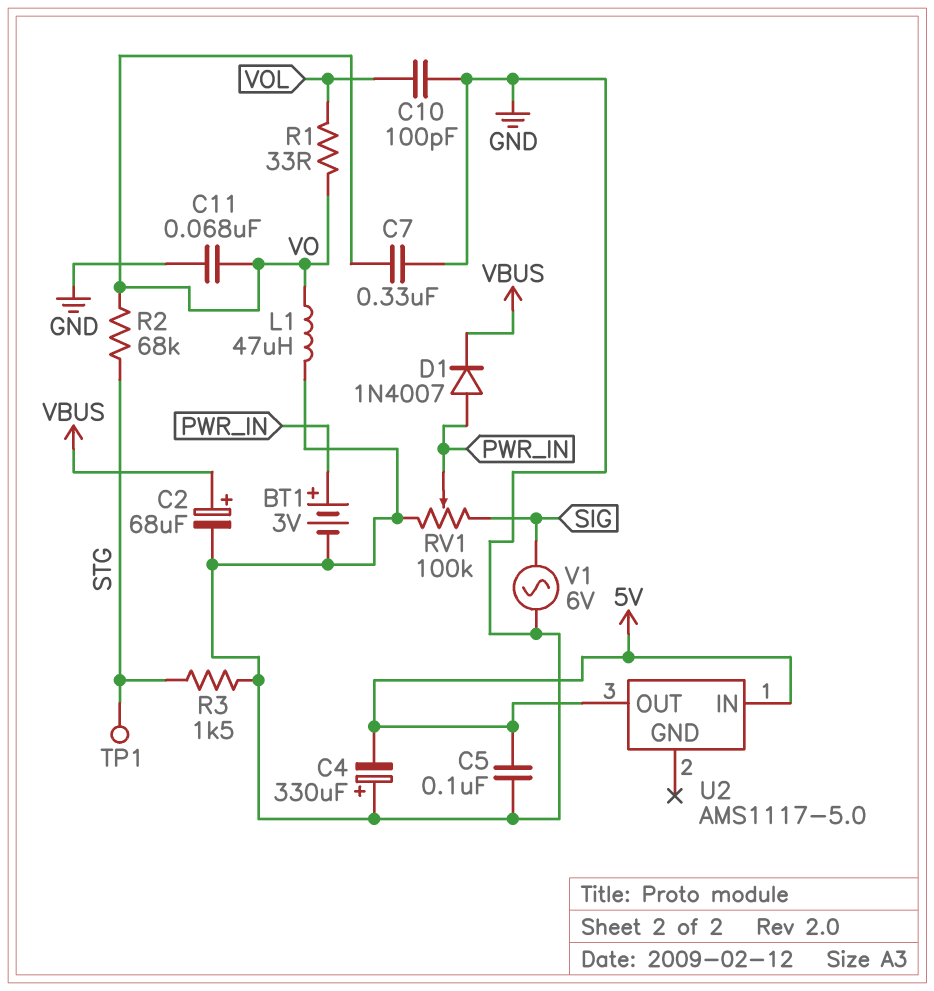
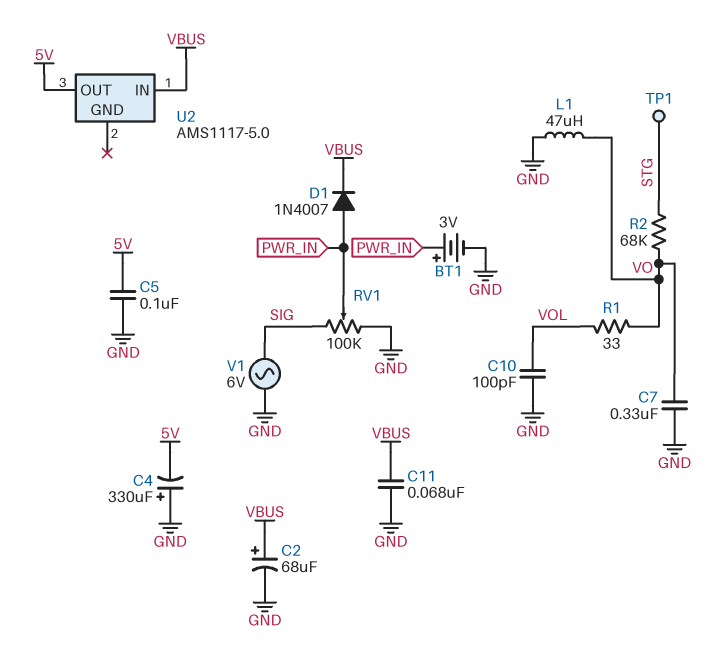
C11: 68nF (GND, VO) -> 68nF (GND, VBUS)
R3: 1.5k (GND, STG) -> none
U2 pin IN: 5V -> VBUS

